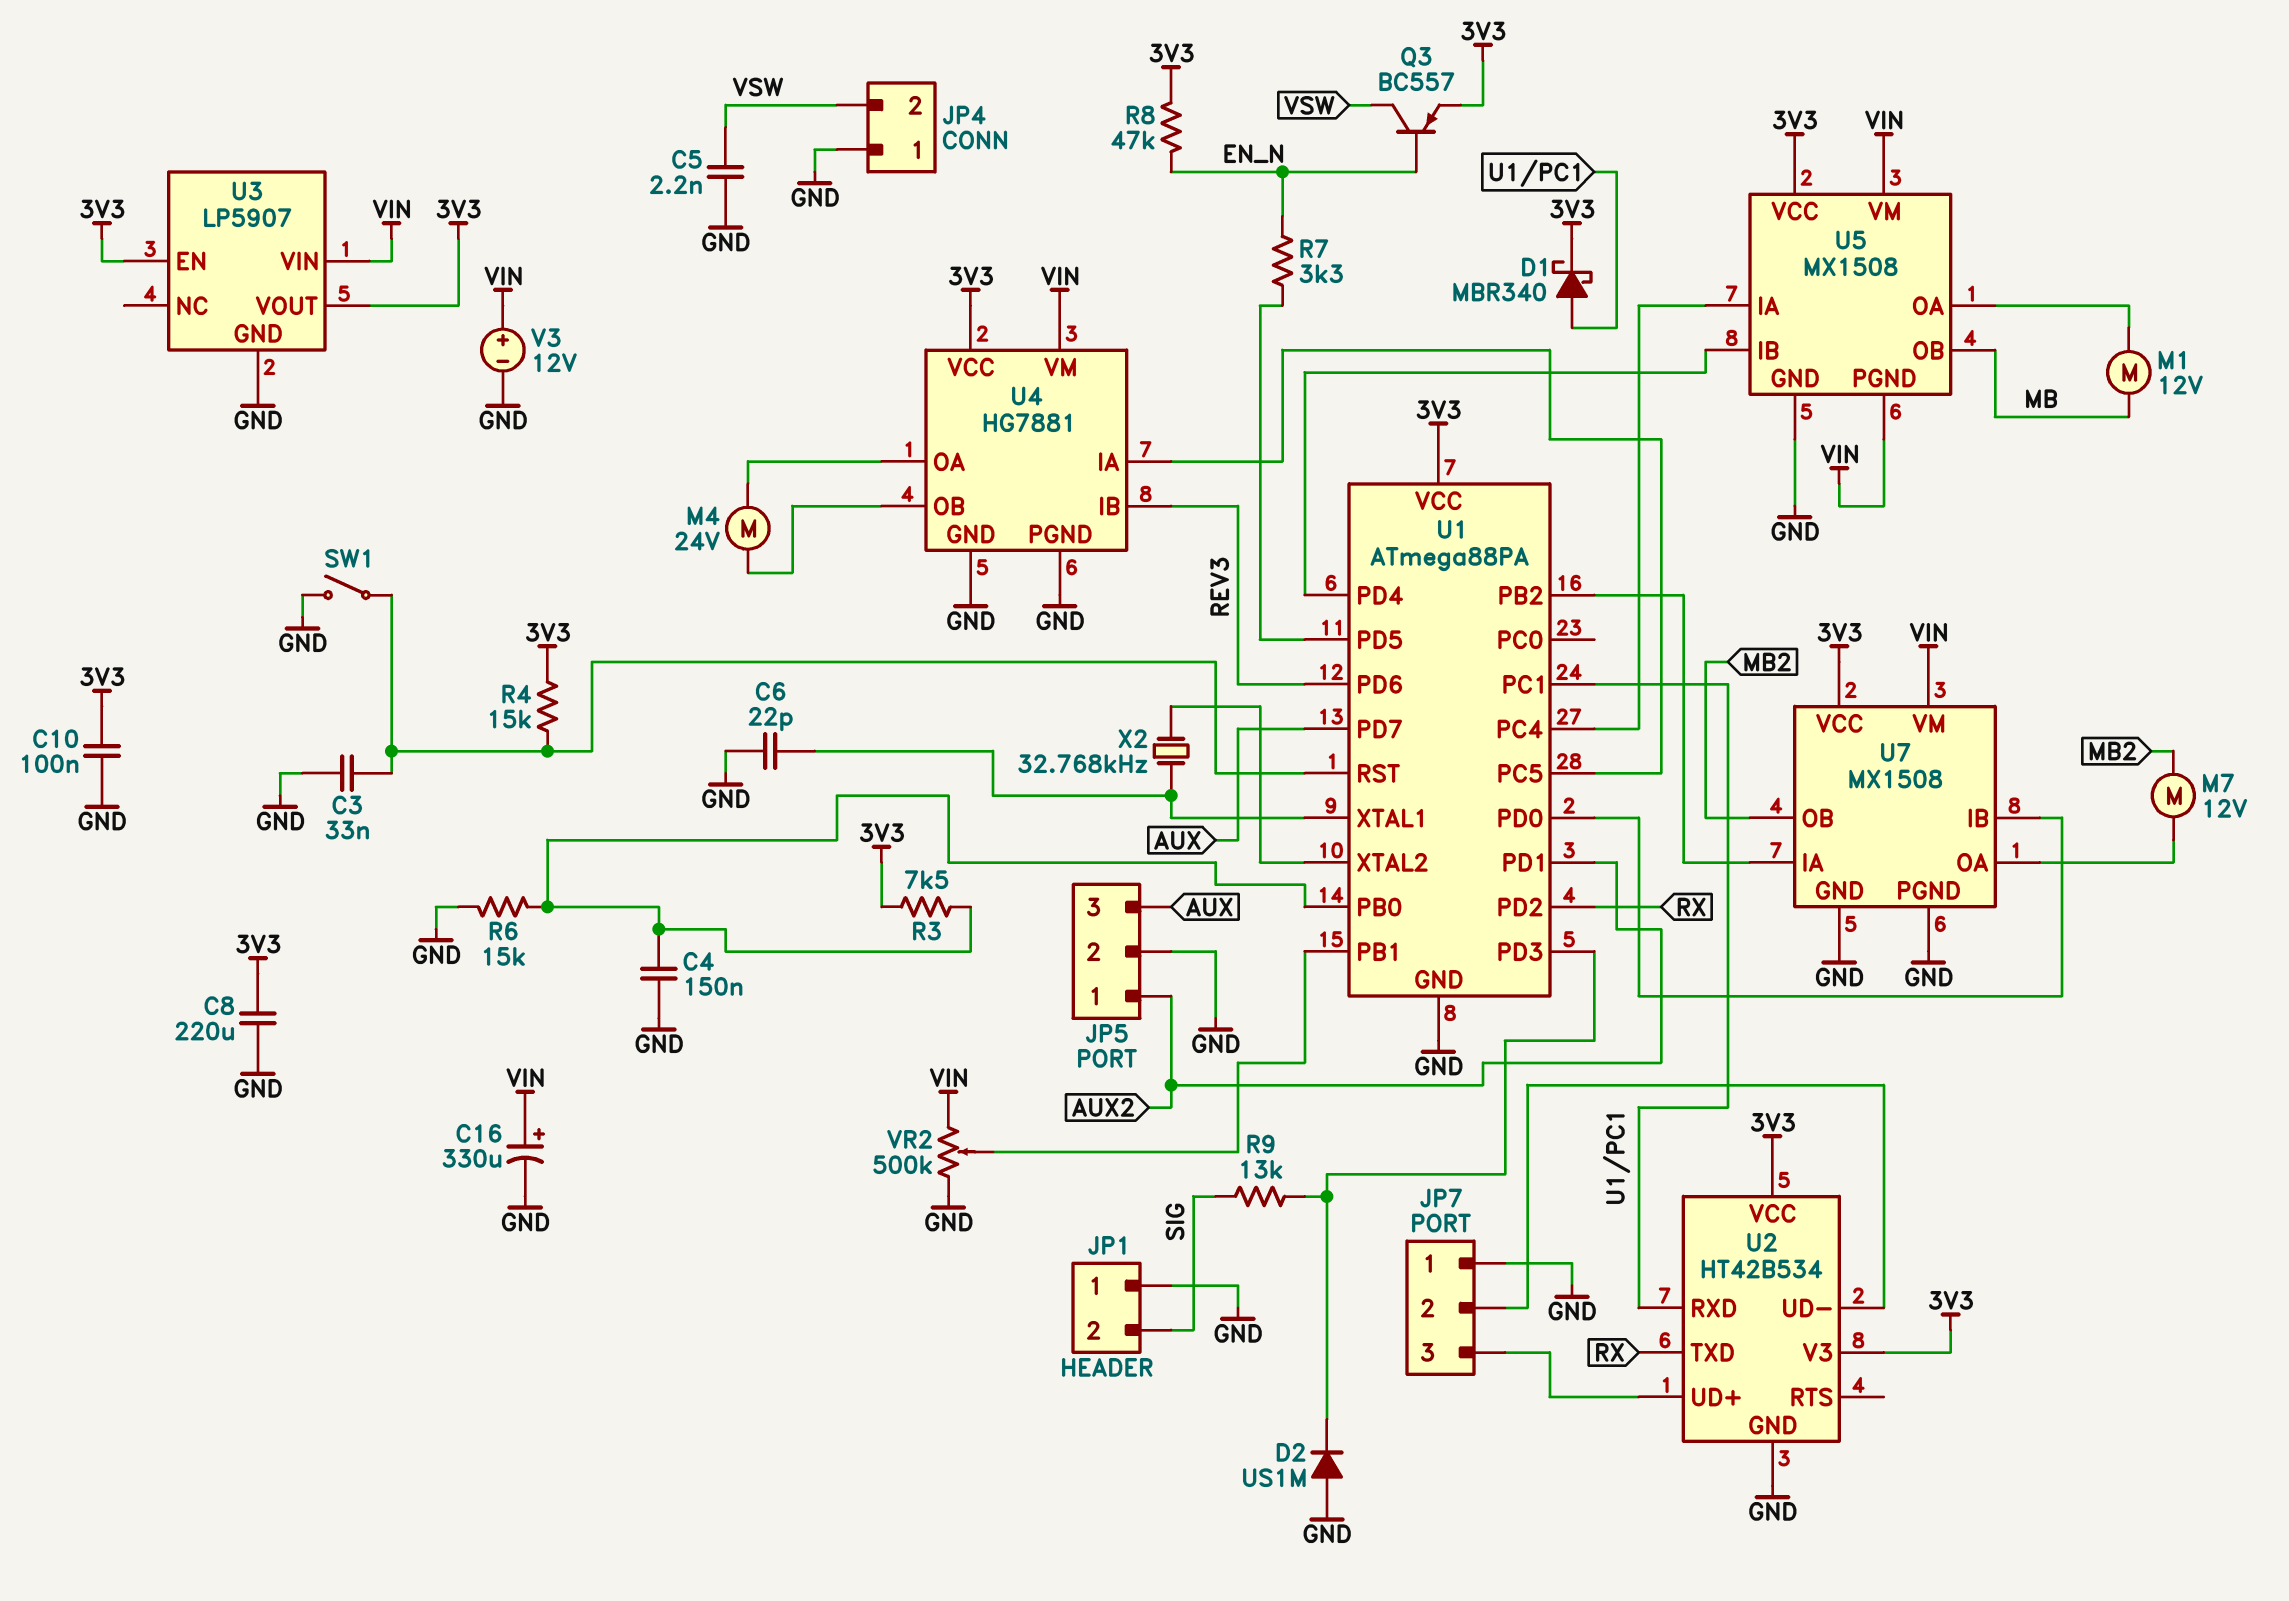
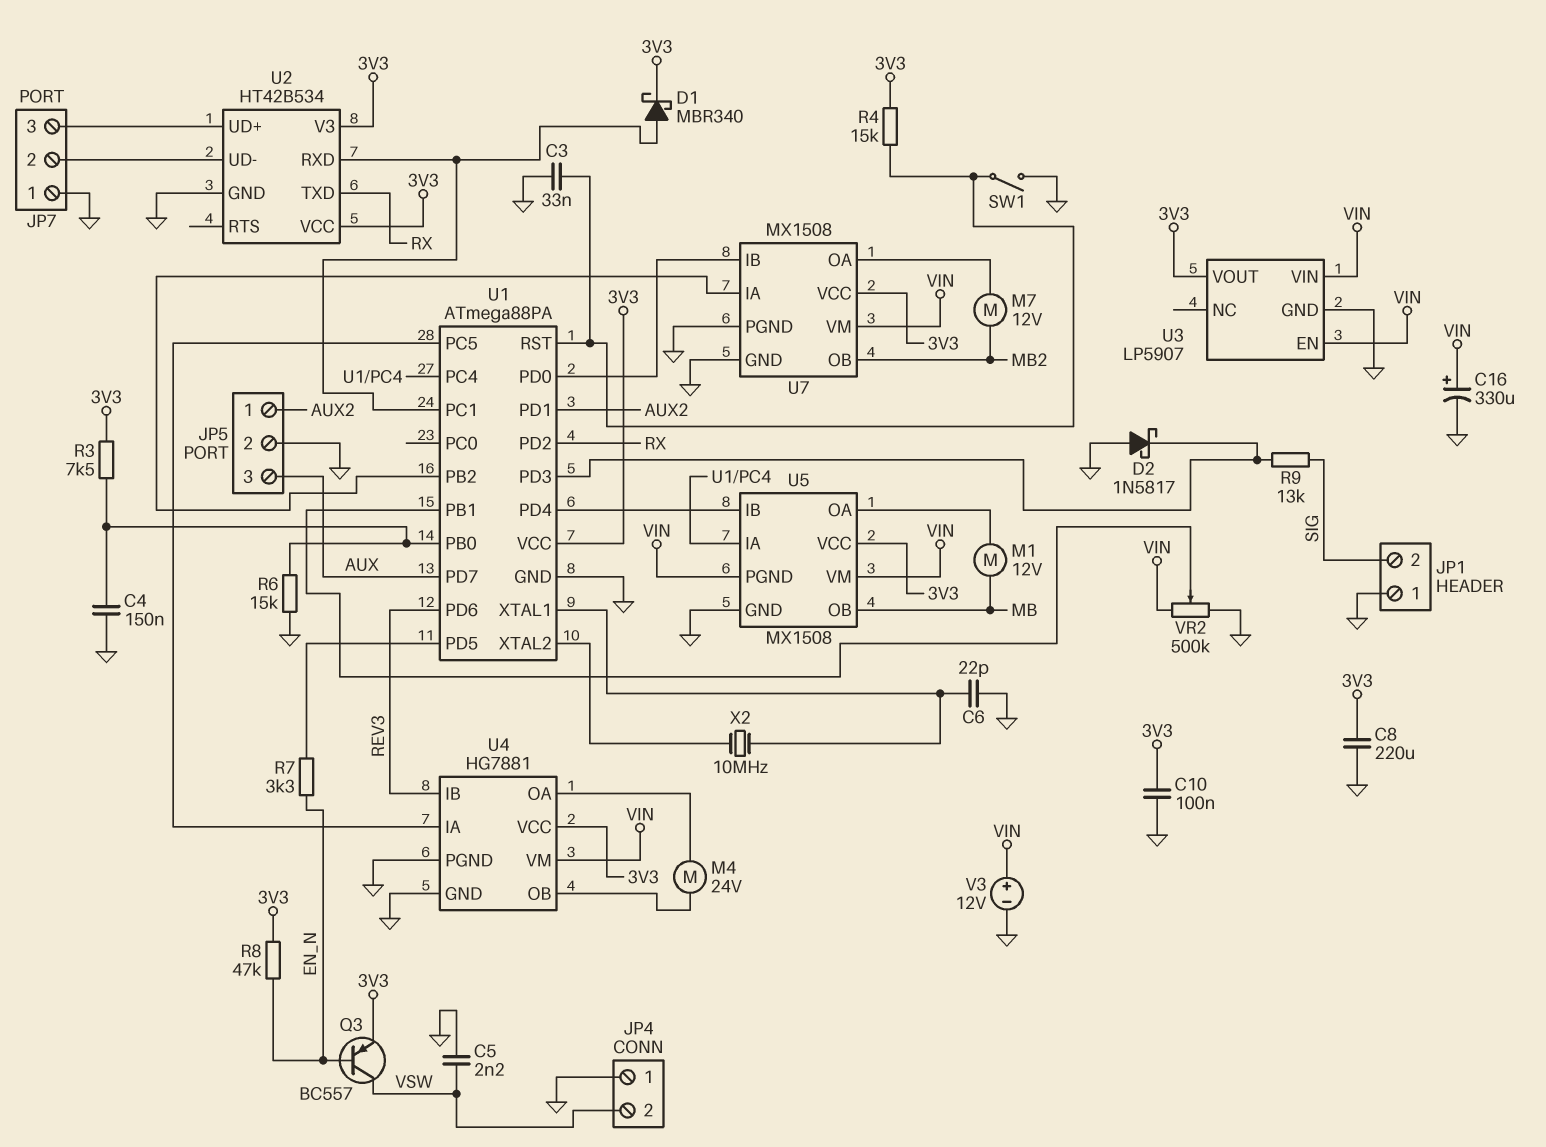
D2: diode US1M (A GND, K U1/PD3) -> schottky 1N5817 (A GND, K U1/PD3)
U3 pin EN: 3V3 -> VIN
X2: 32.768kHz (U1/XTAL1, U1/XTAL2) -> 10MHz (U1/XTAL1, U1/XTAL2)

